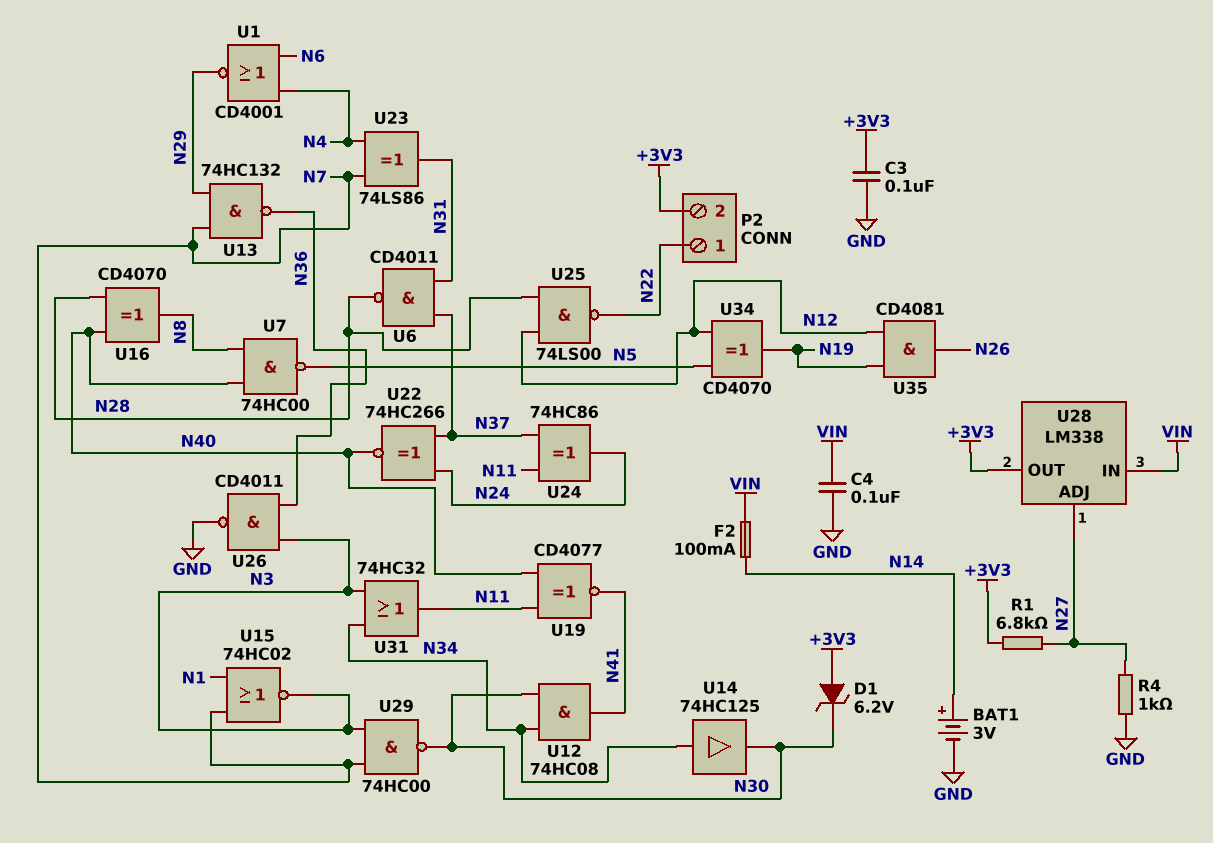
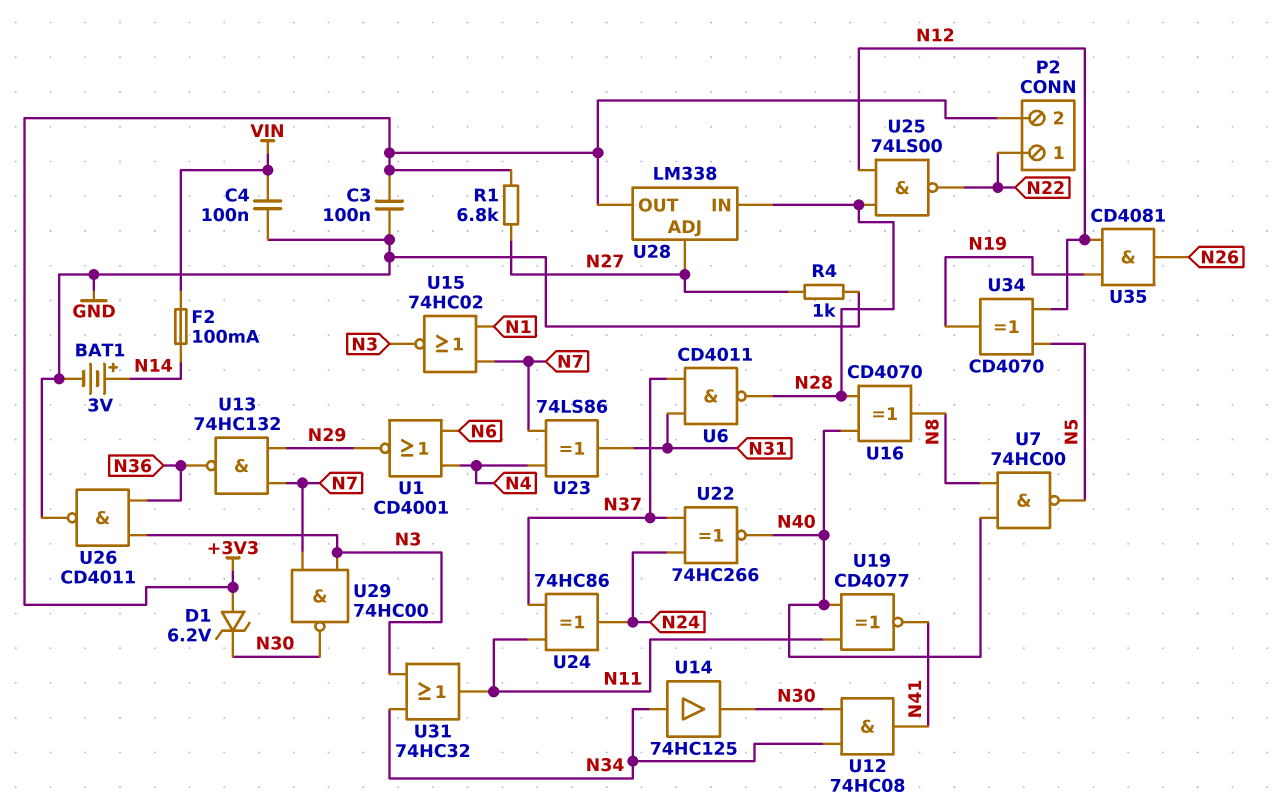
U28 pin IN: VIN -> N28

